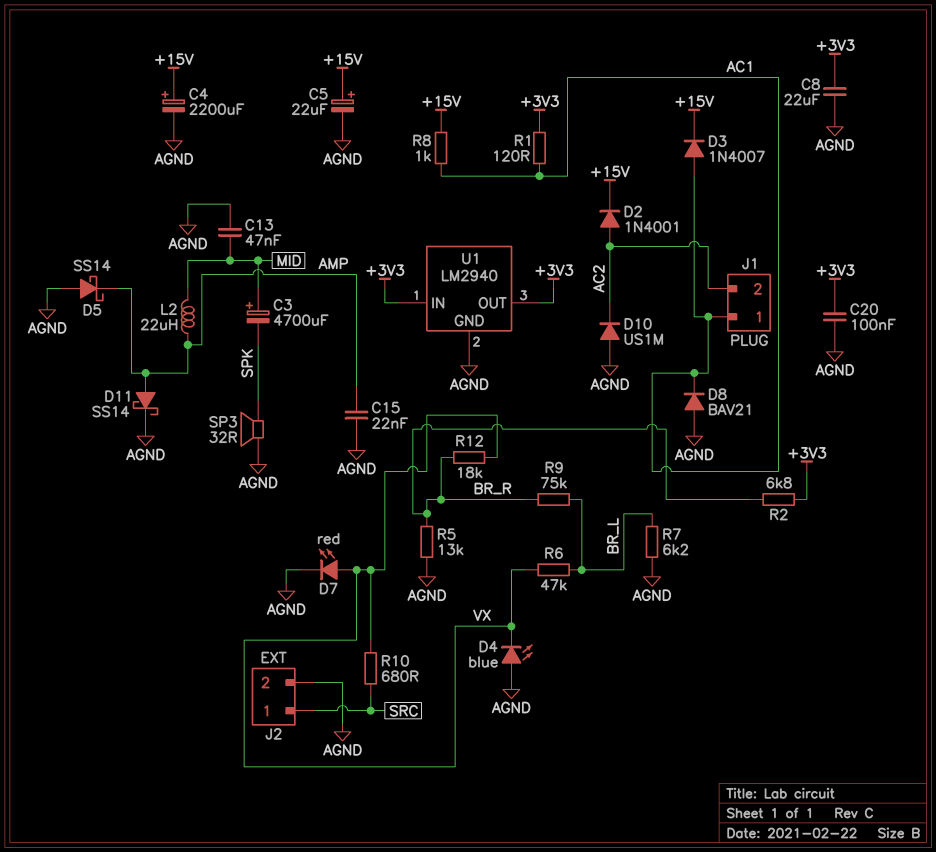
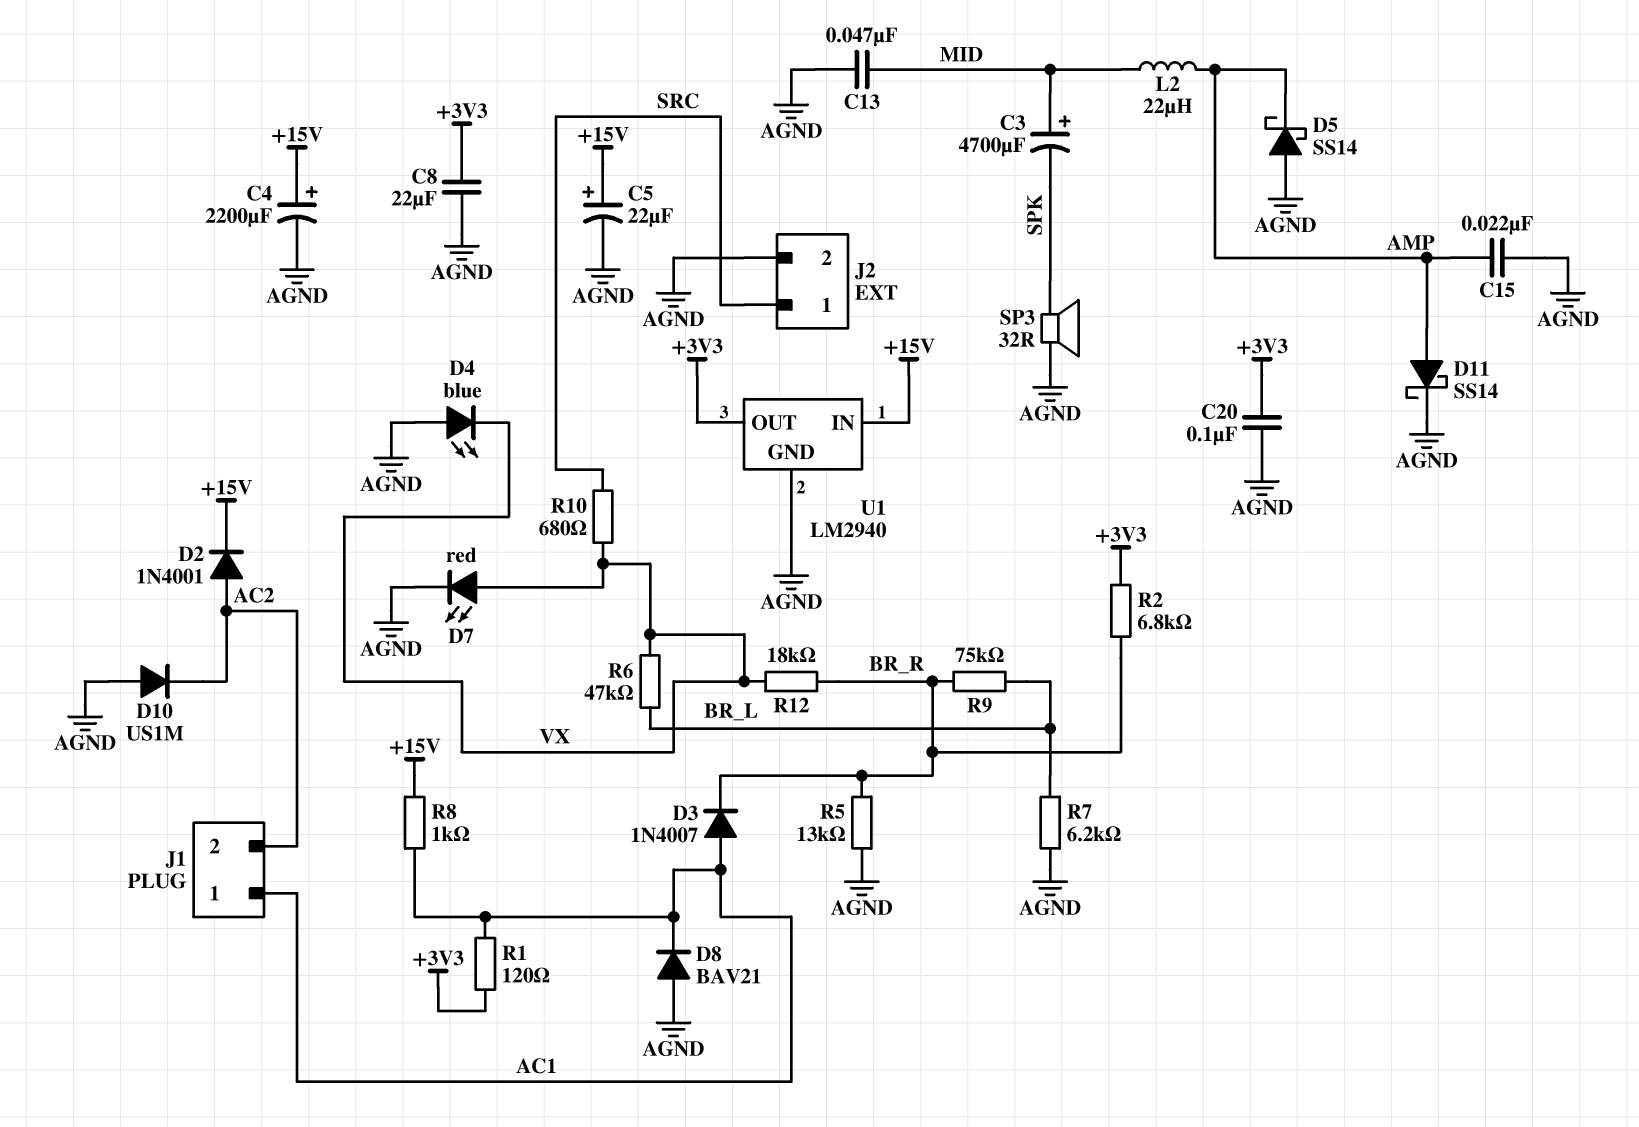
D3: diode 1N4007 (A AC1, K +15V) -> diode 1N4007 (A AC1, K BR_R)
U1 pin IN: +3V3 -> +15V

